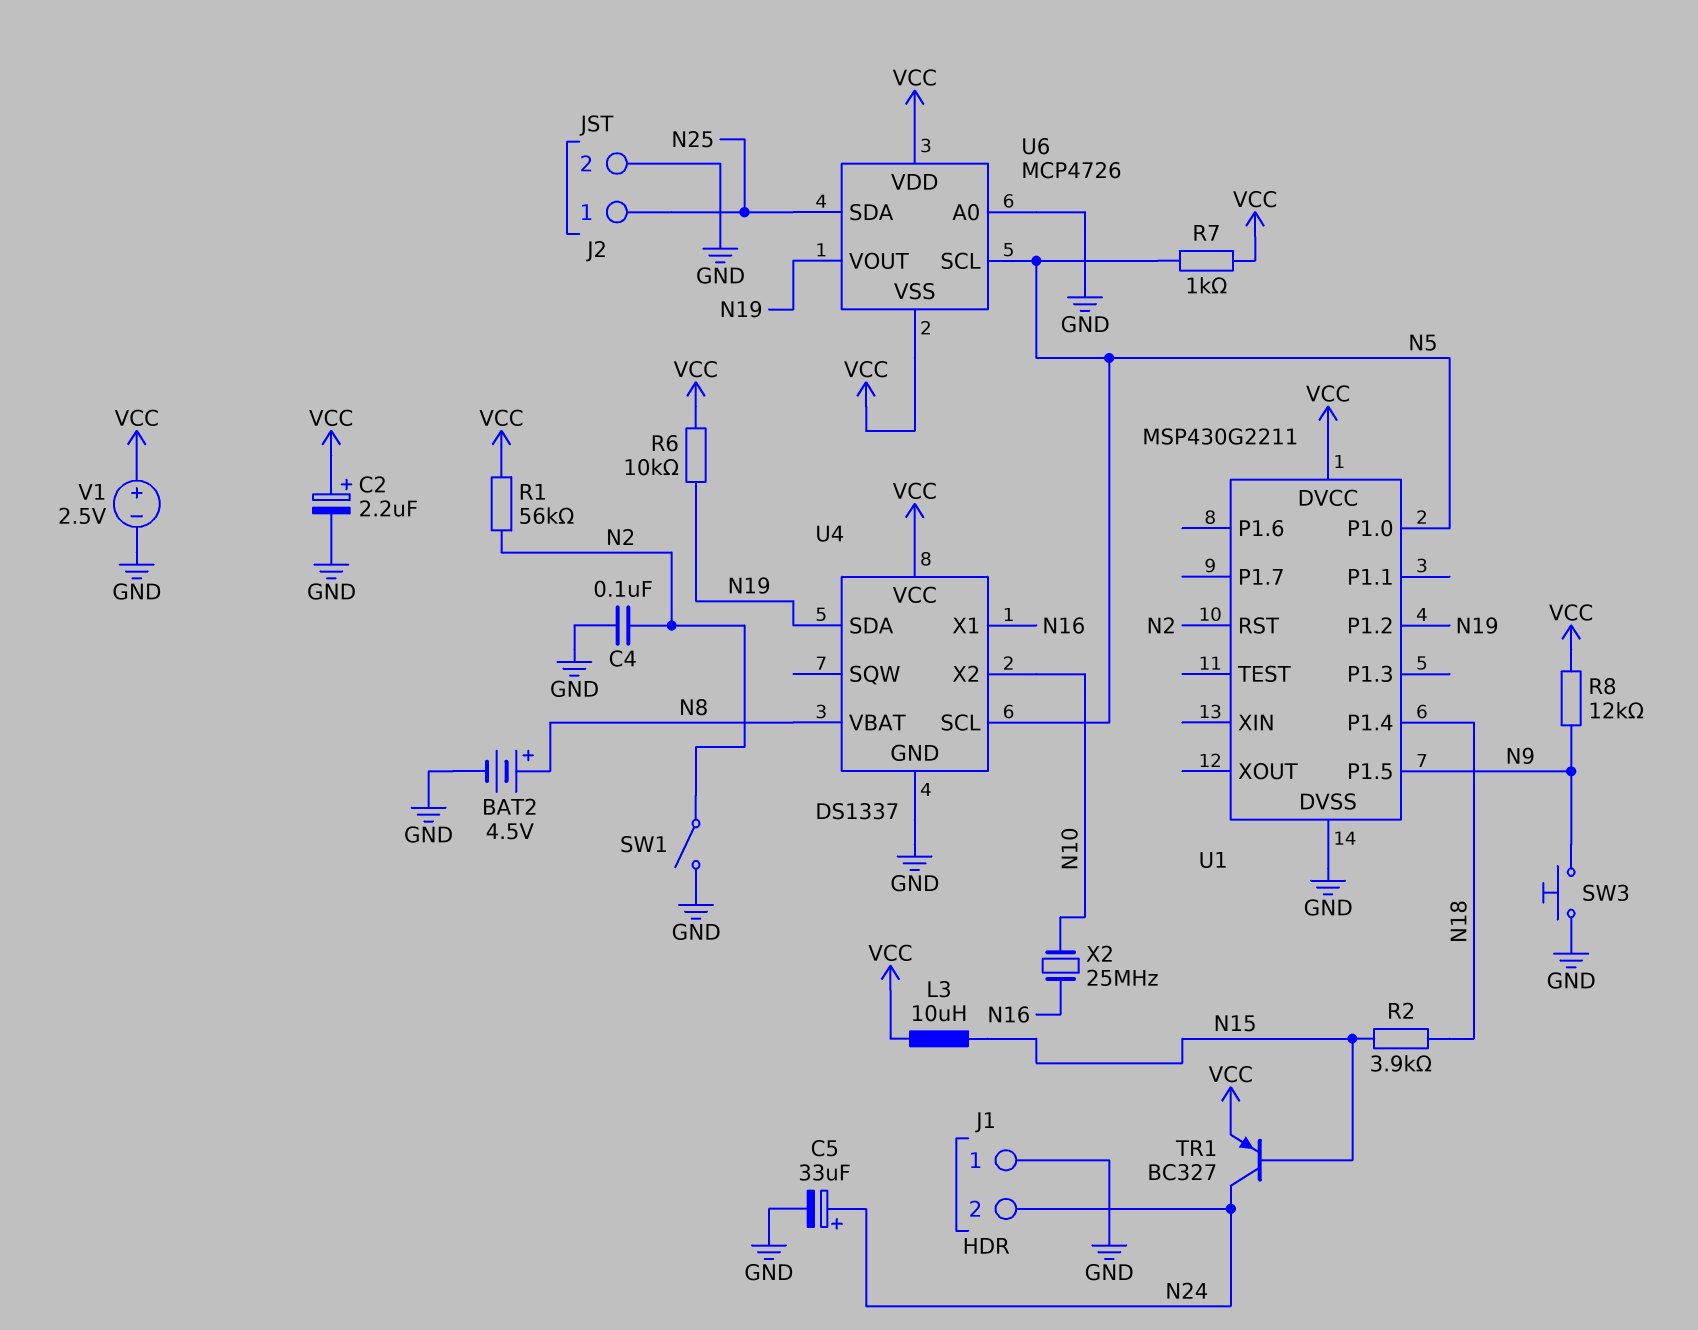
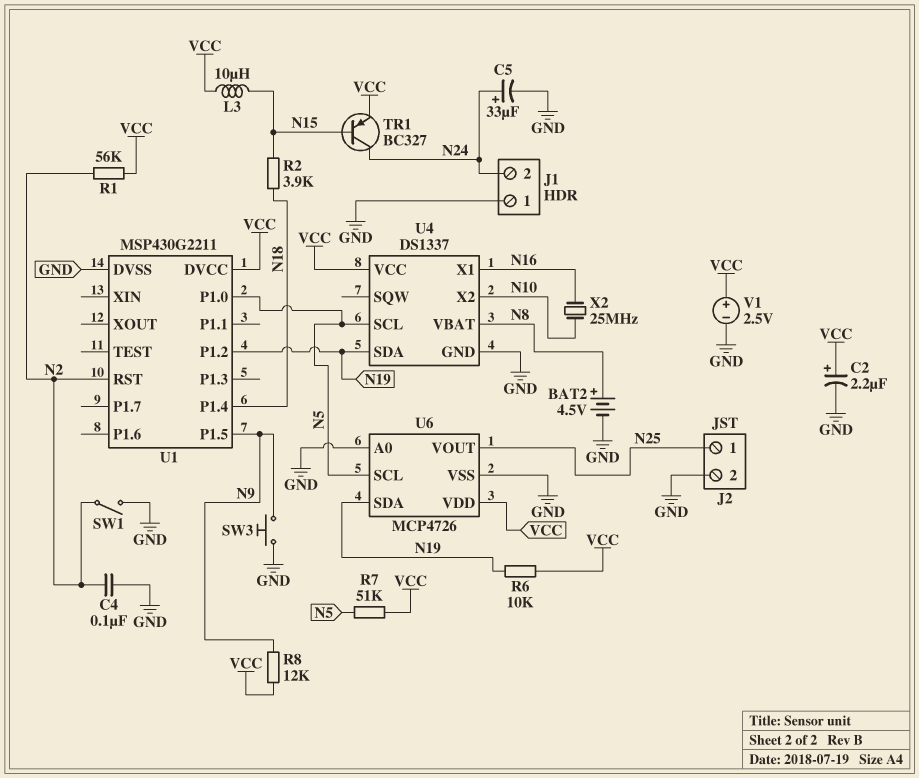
R7: 1k (N5, VCC) -> 51k (N5, VCC)
U6 pin SDA: N25 -> N19
U6 pin VOUT: N19 -> N25
U6 pin VSS: VCC -> GND

